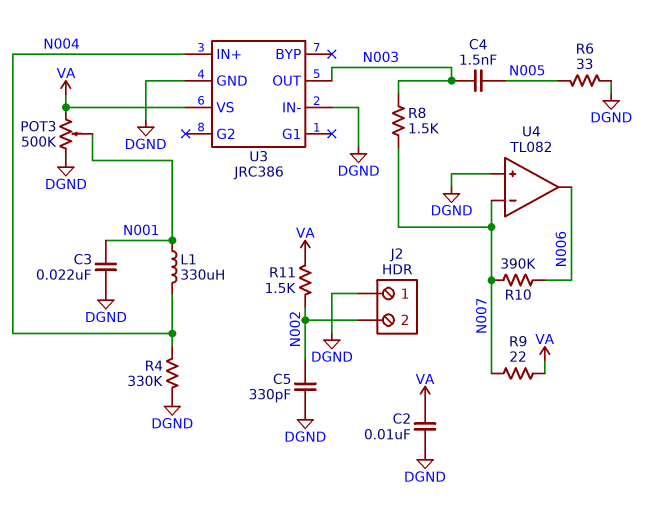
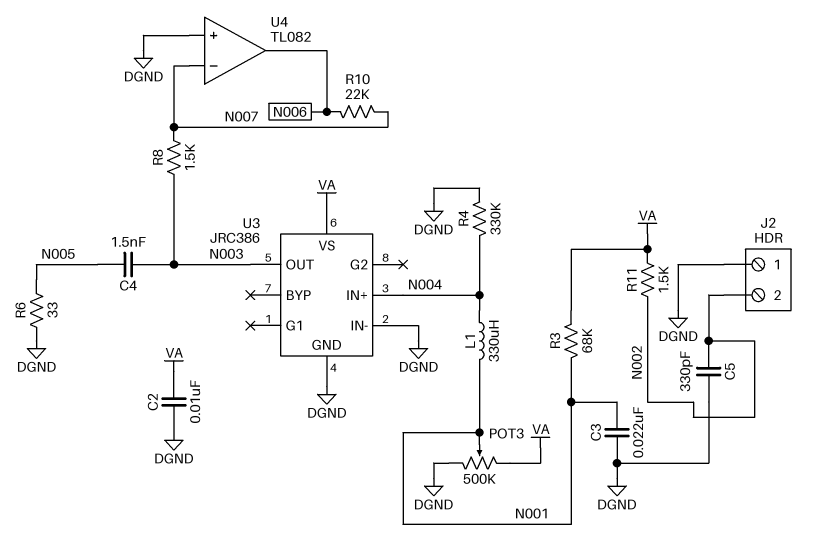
R3: none -> 68k (N001, VA)
R9: 22 (N007, VA) -> none
R10: 390k (N006, N007) -> 22k (N006, N007)

